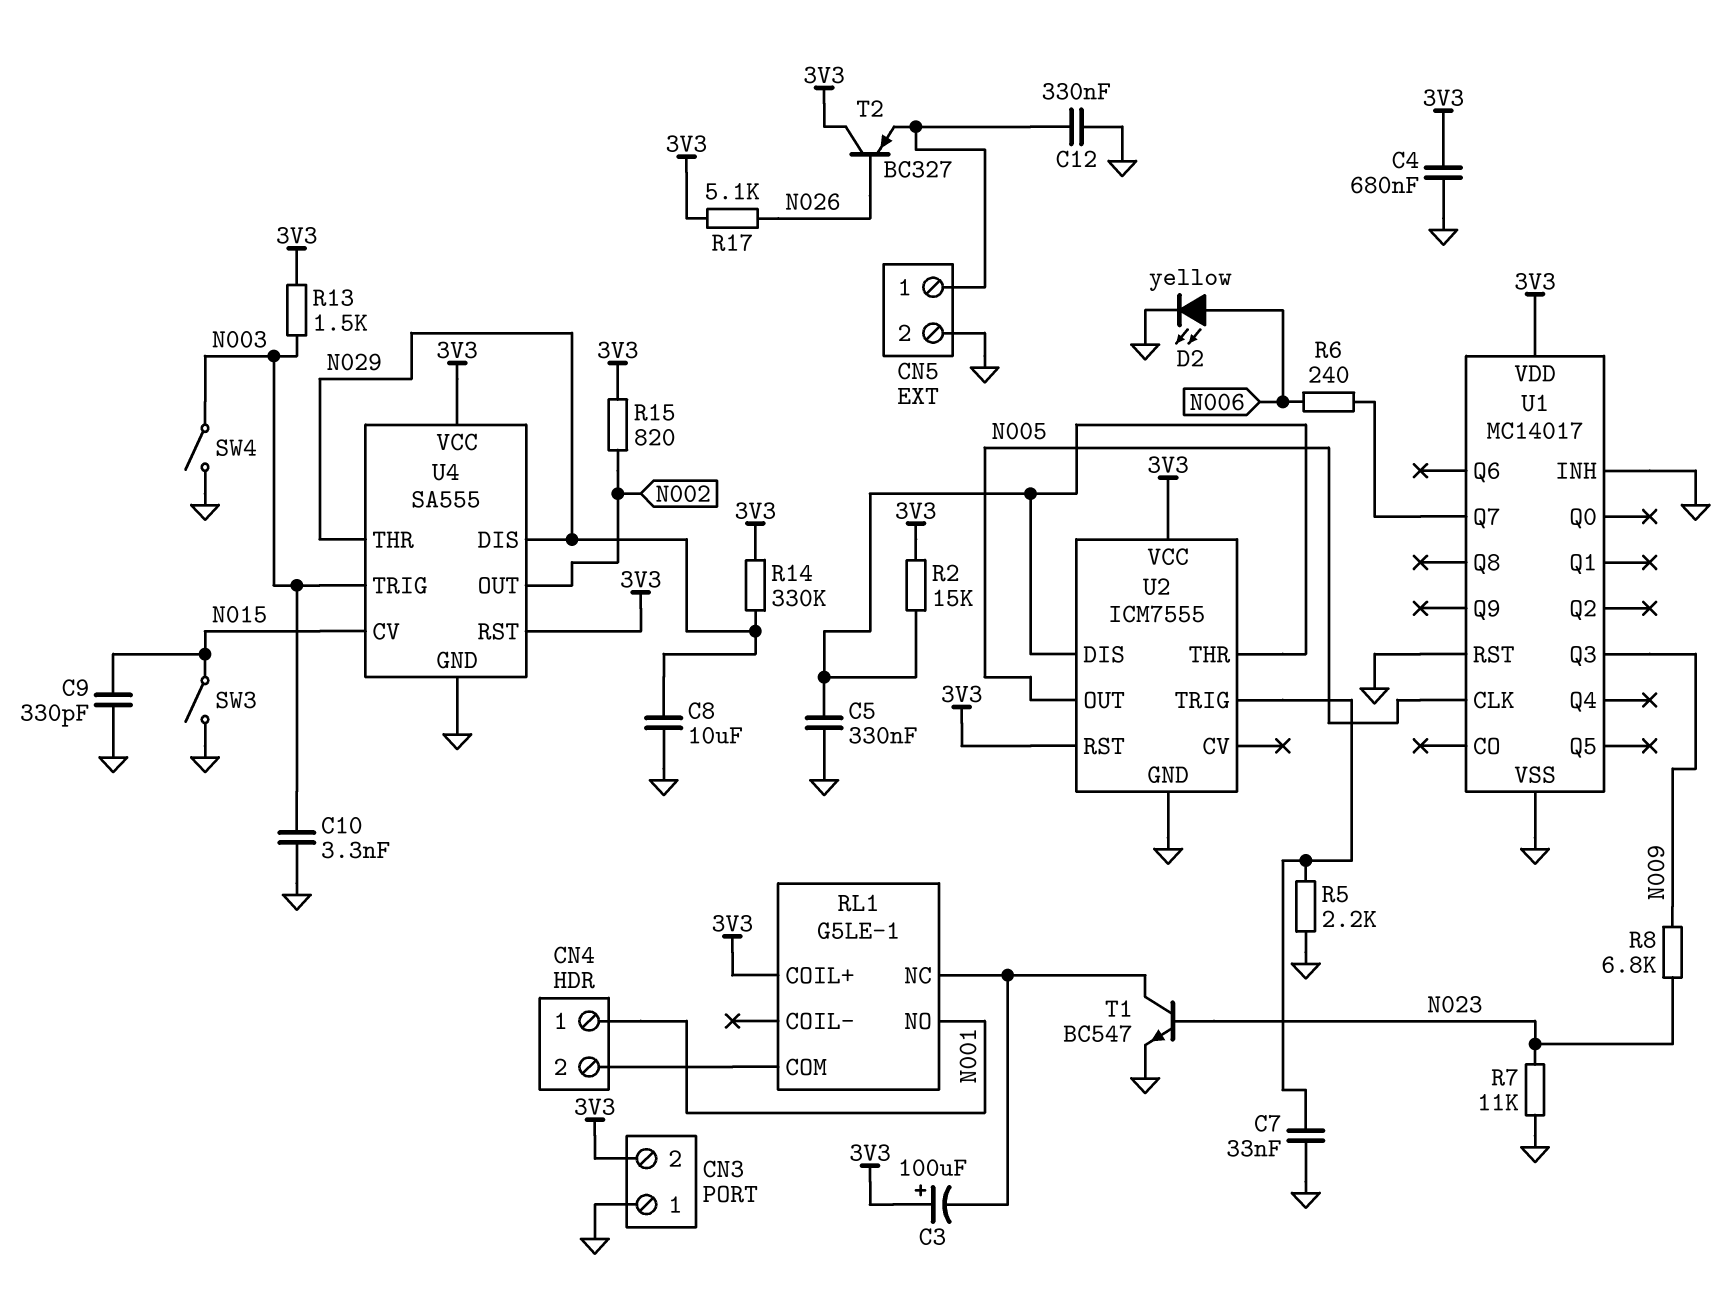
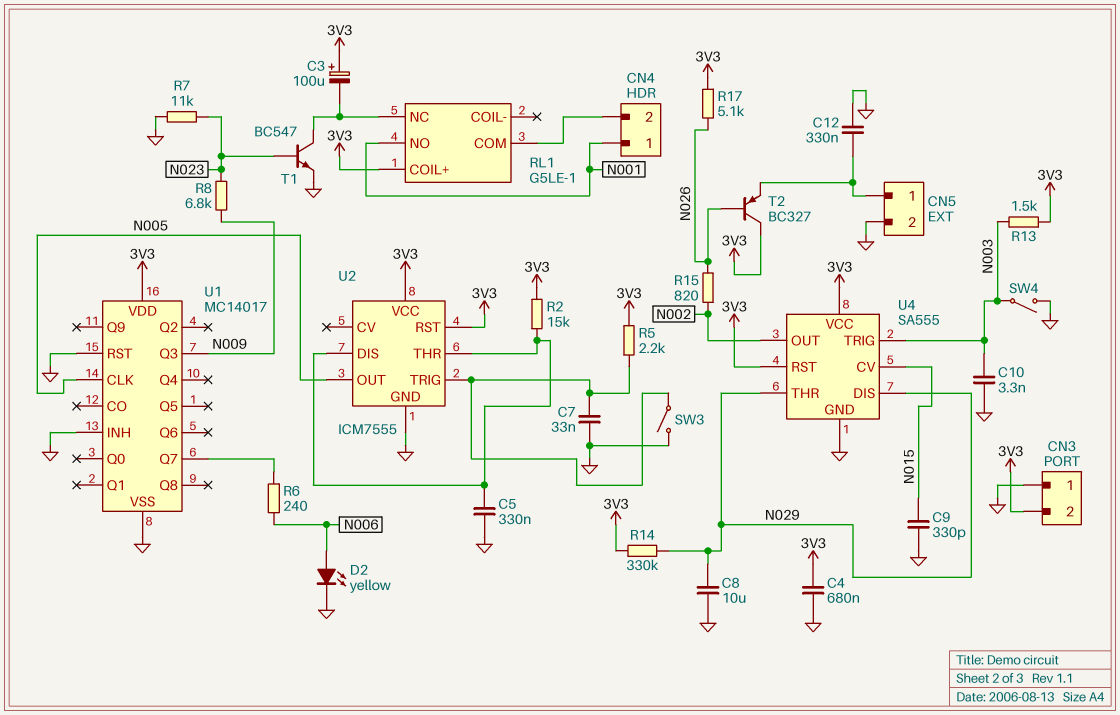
R5: 2.2k (GND, U2/TRIG) -> 2.2k (3V3, U2/TRIG)
R15: 820 (3V3, N002) -> 820 (N002, N026)
SW3: switch (GND, N015) -> switch (GND, U2/TRIG)

